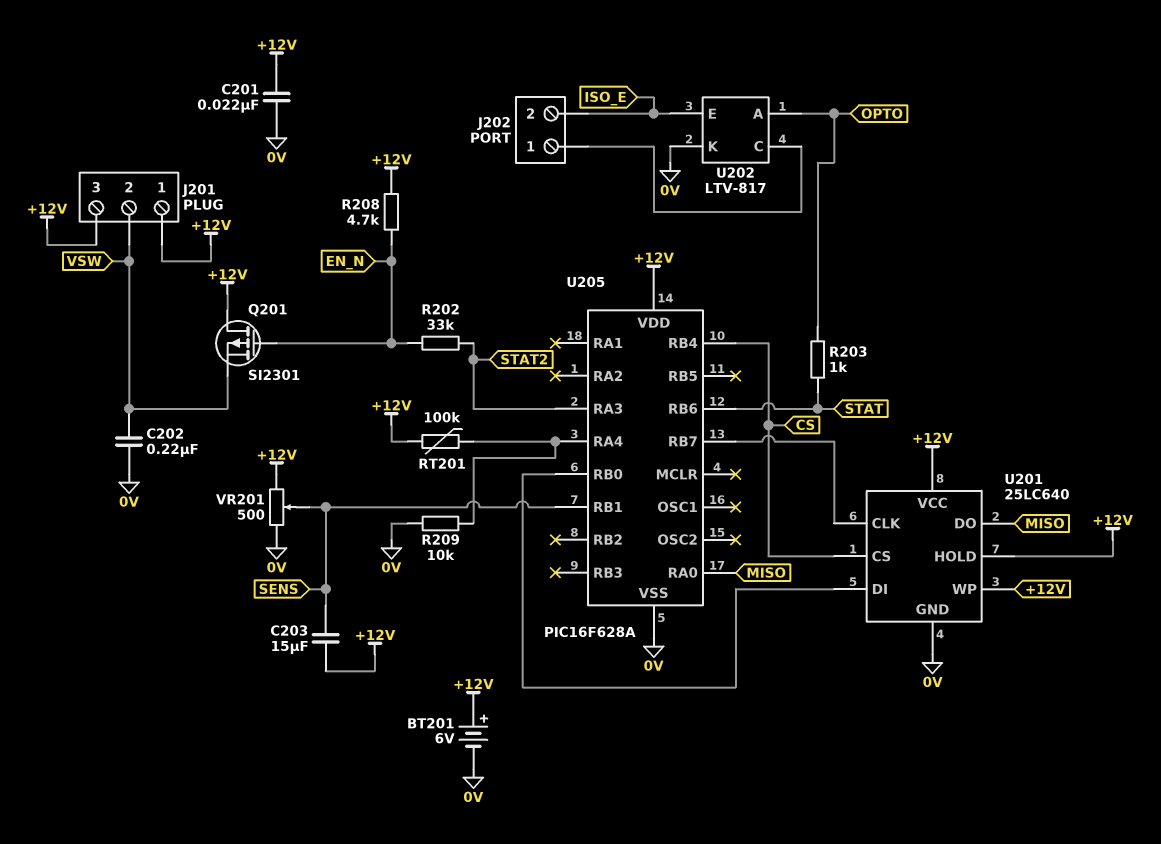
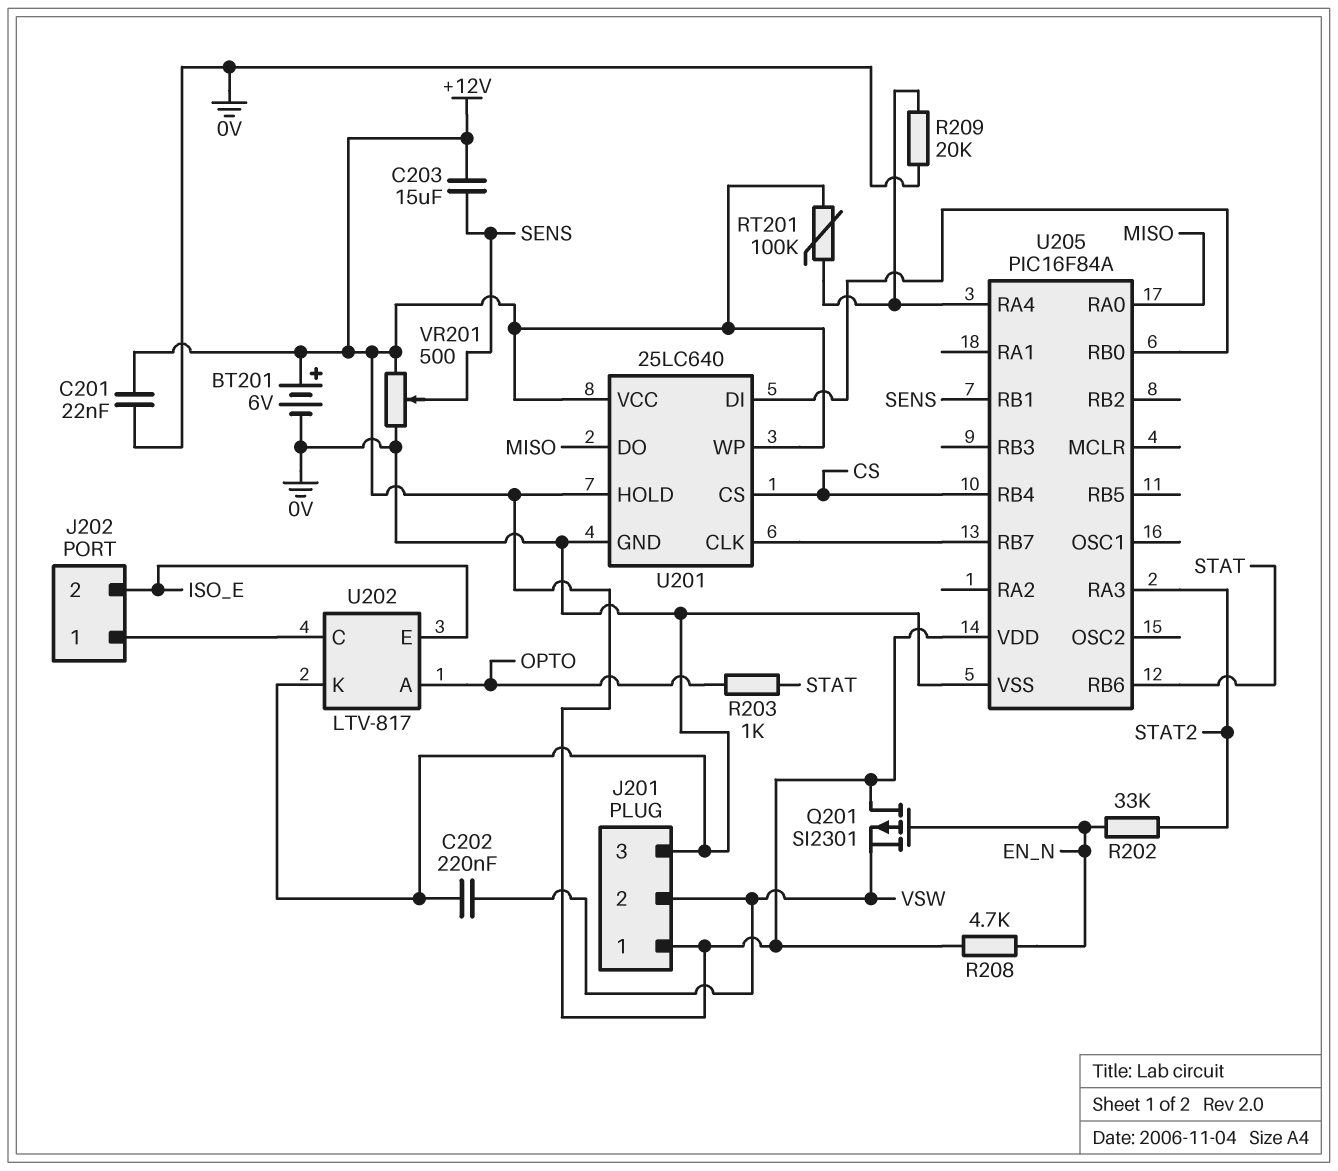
J201 pin 3: +12V -> 0V
R209: 10k (0V, U205/RA4) -> 20k (0V, U205/RA4)
U205: PIC16F628A -> PIC16F84A

